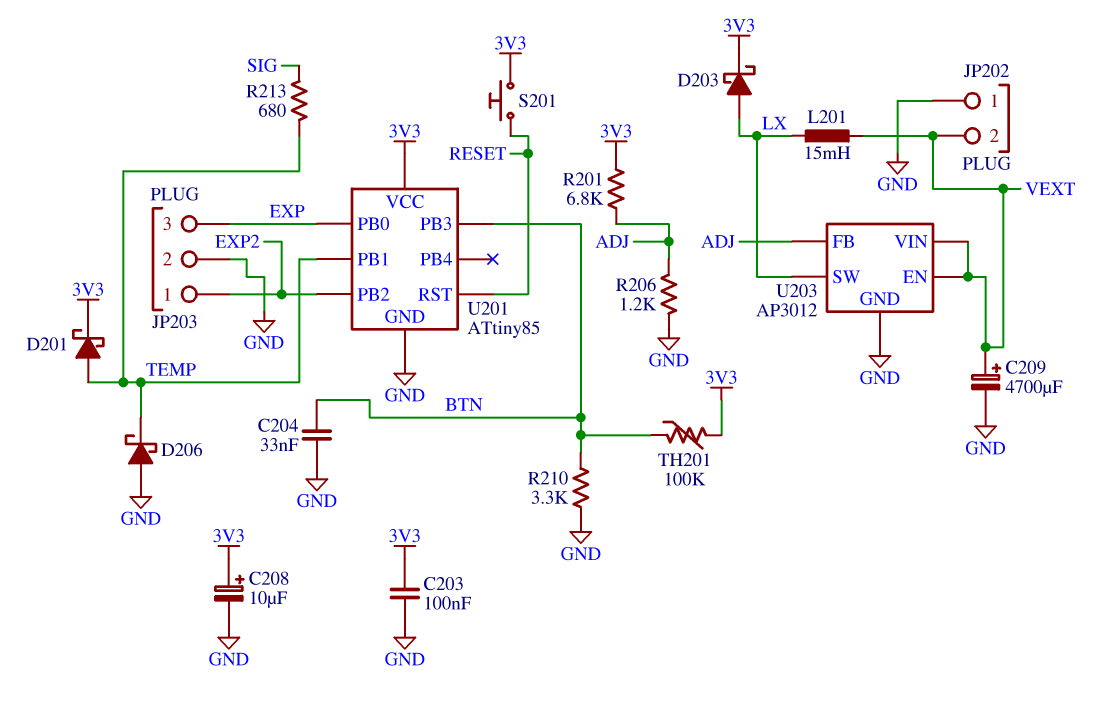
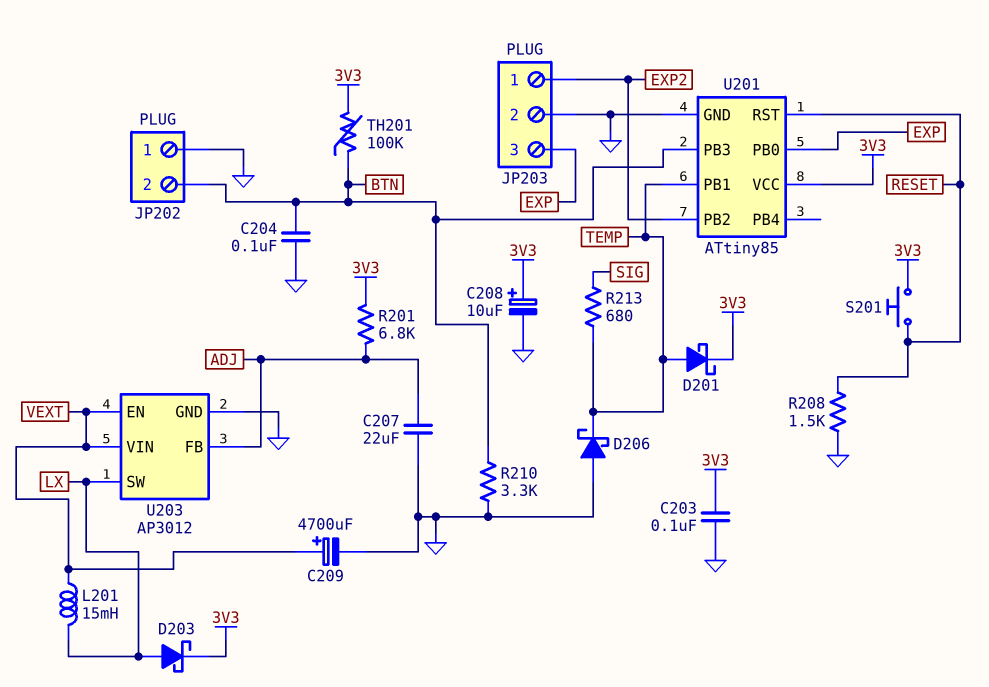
C204: 33nF (BTN, GND) -> 100nF (BTN, GND)
C207: none -> 22uF (ADJ, GND)
JP202 pin 2: VEXT -> BTN
R206: 1.2k (ADJ, GND) -> none
R208: none -> 1.5k (GND, RESET)

